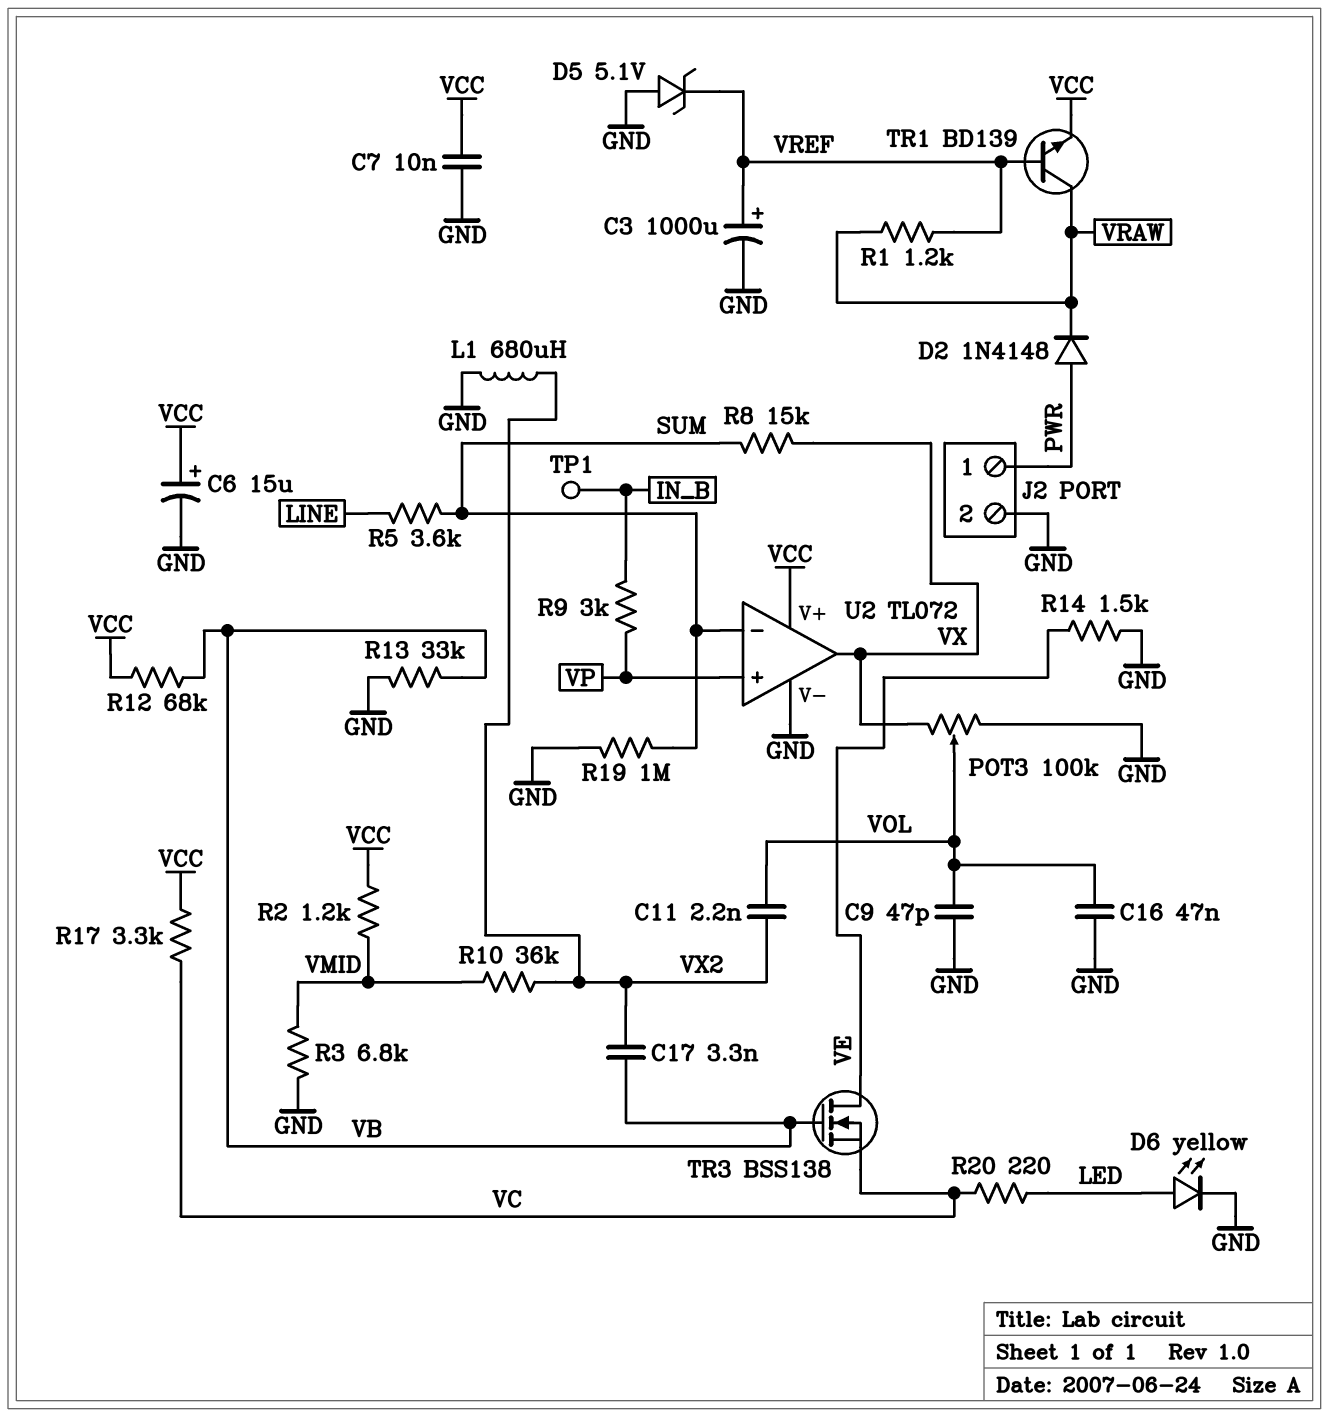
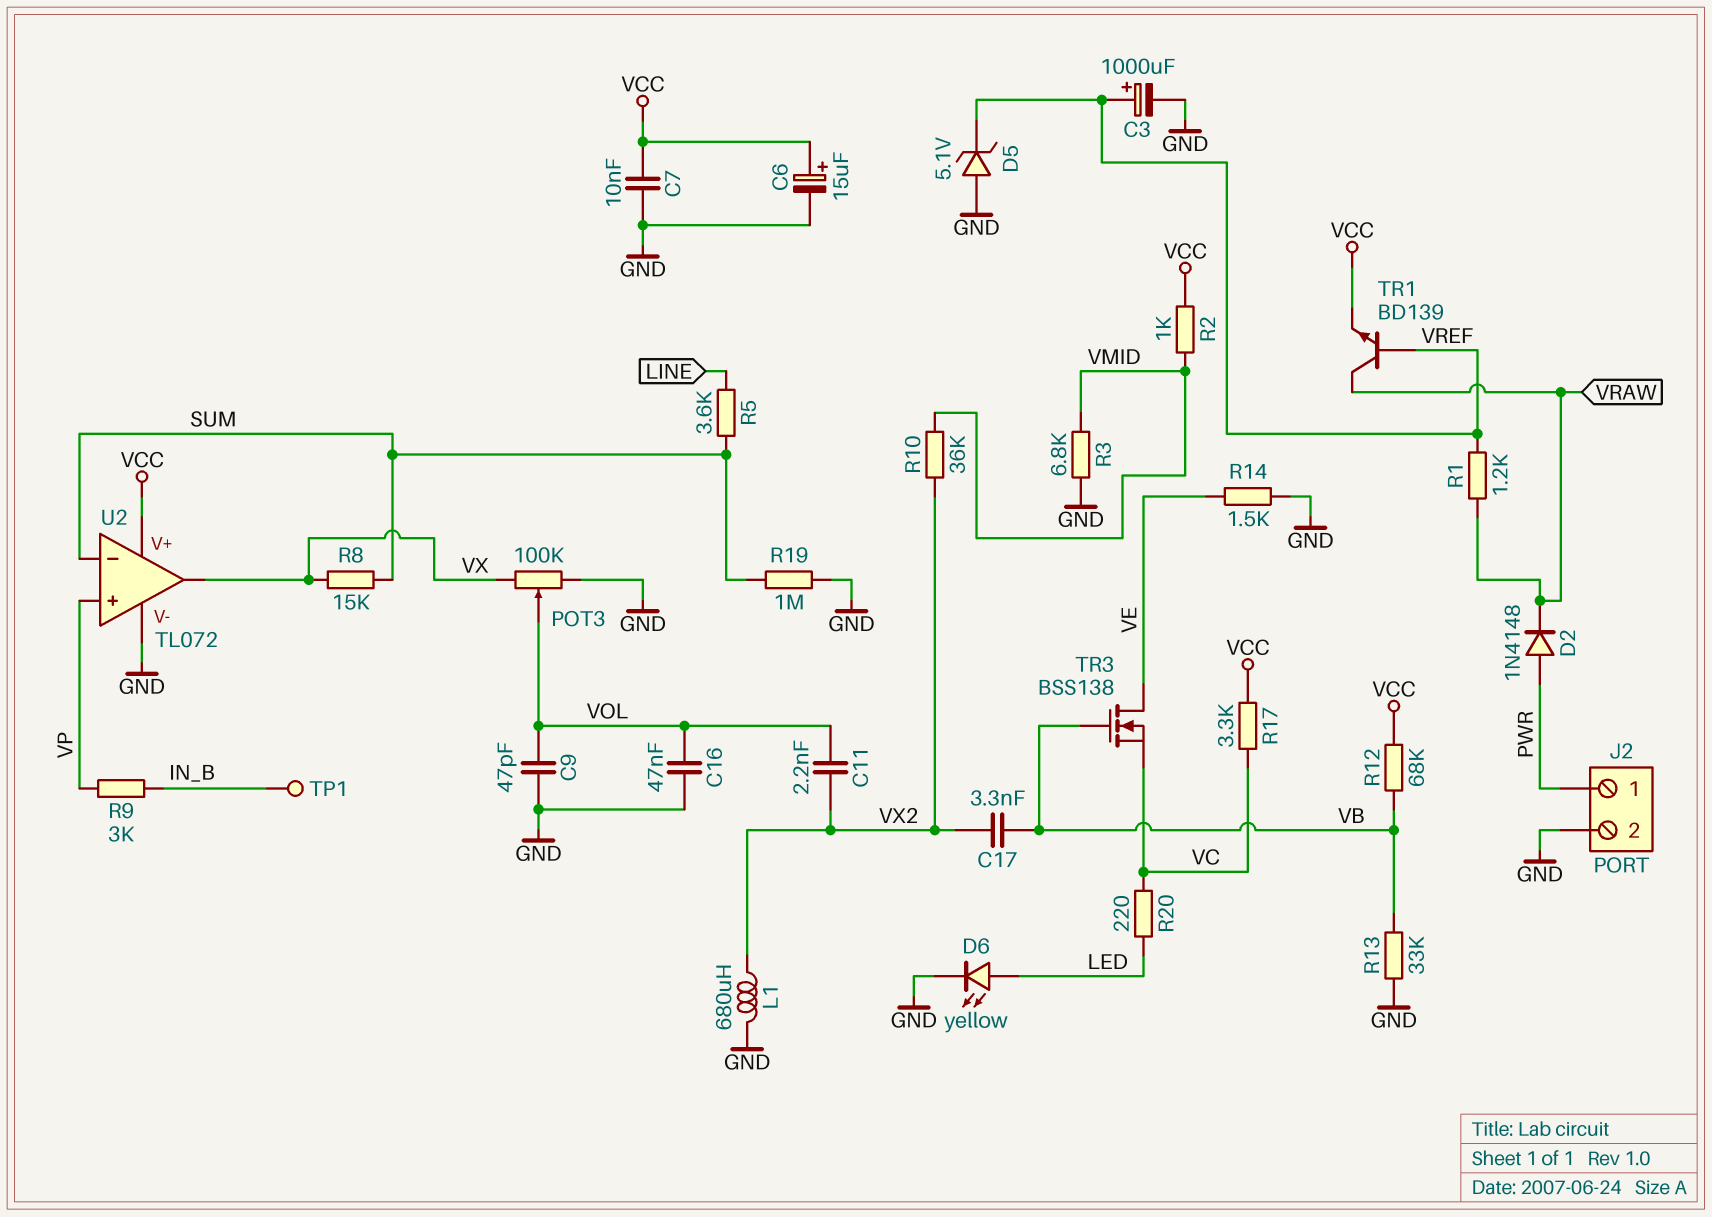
R2: 1.2k (VCC, VMID) -> 1k (VCC, VMID)

